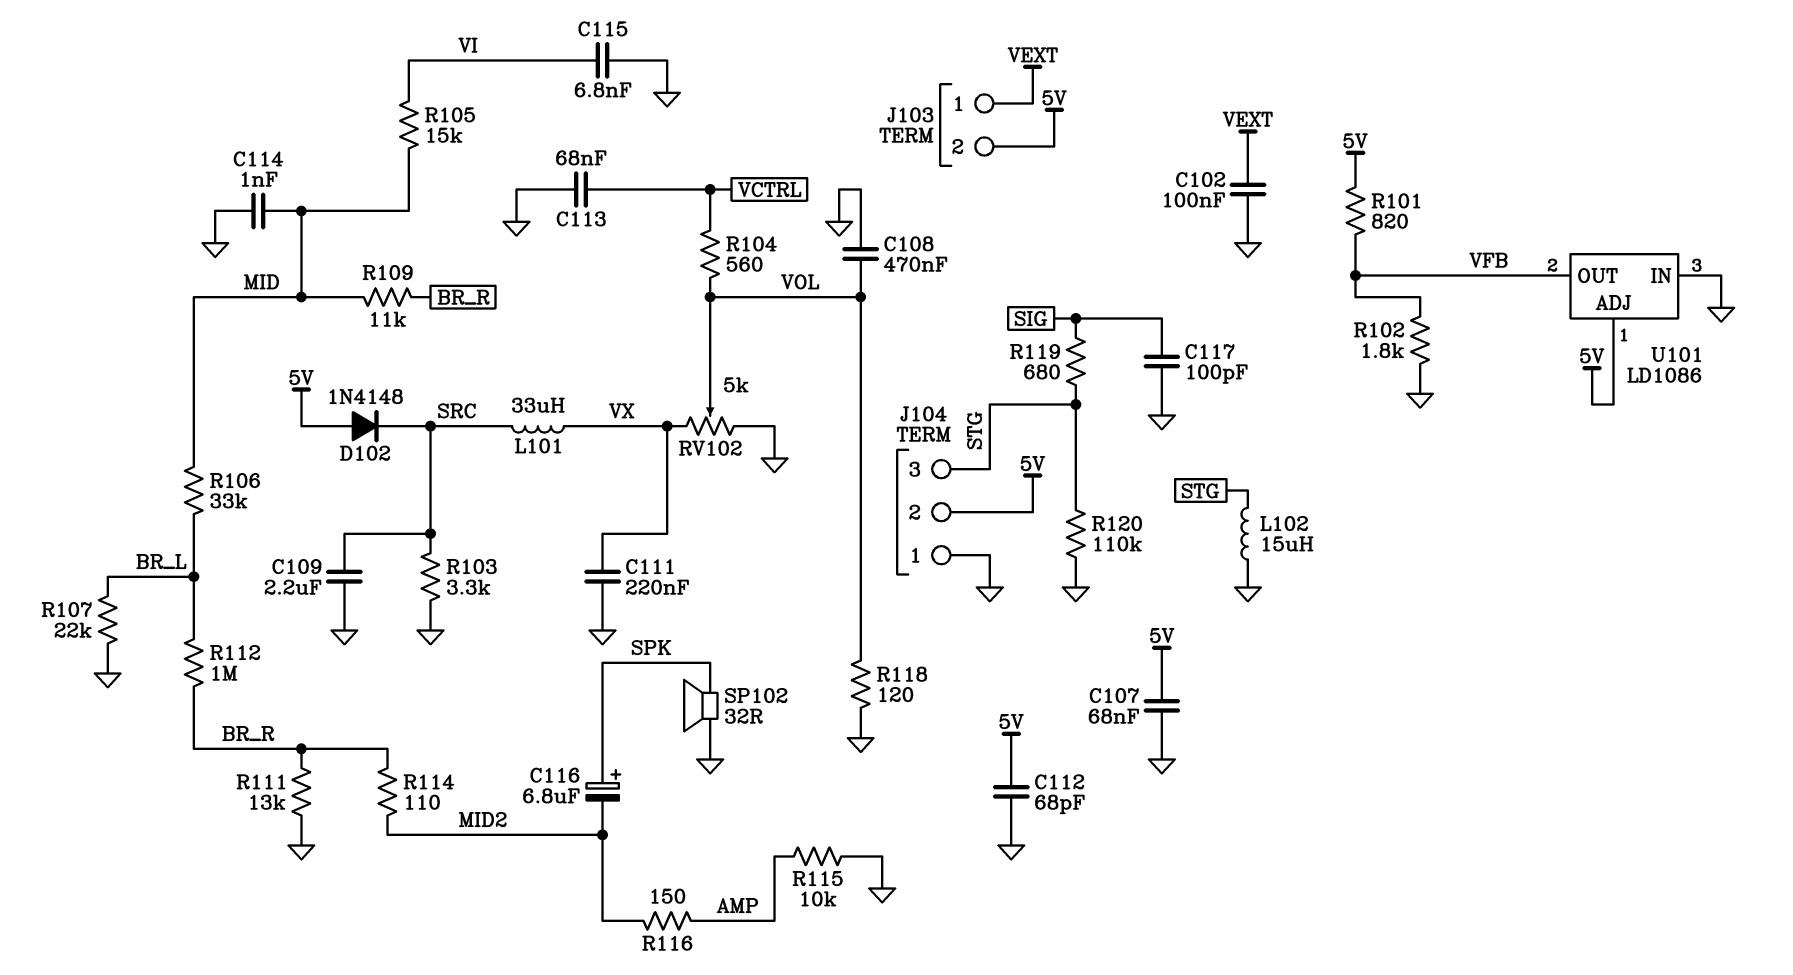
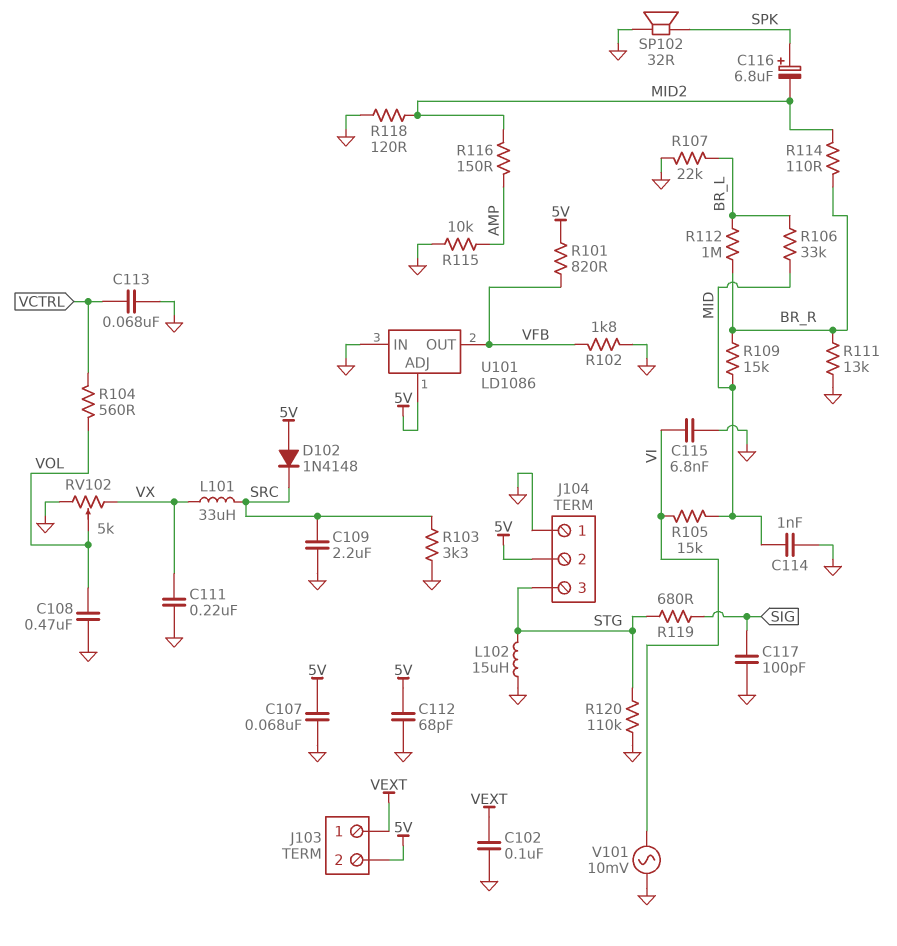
R109: 11k (BR_R, MID) -> 15k (BR_R, MID)
R118: 120 (GND, VOL) -> 120 (GND, MID2)
V101: none -> AC 10mV (GND, VI)

